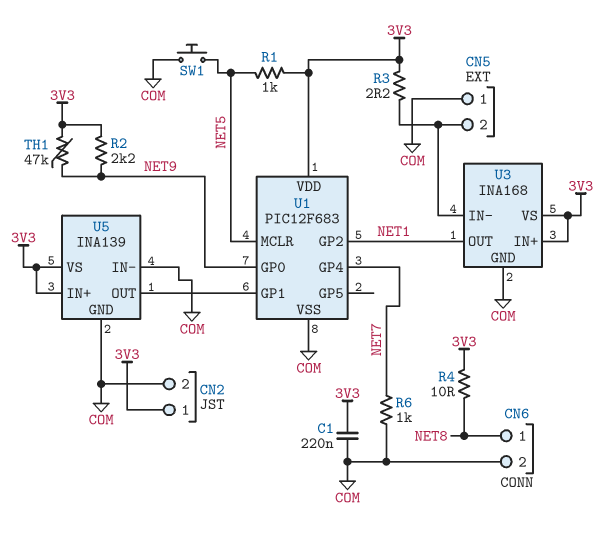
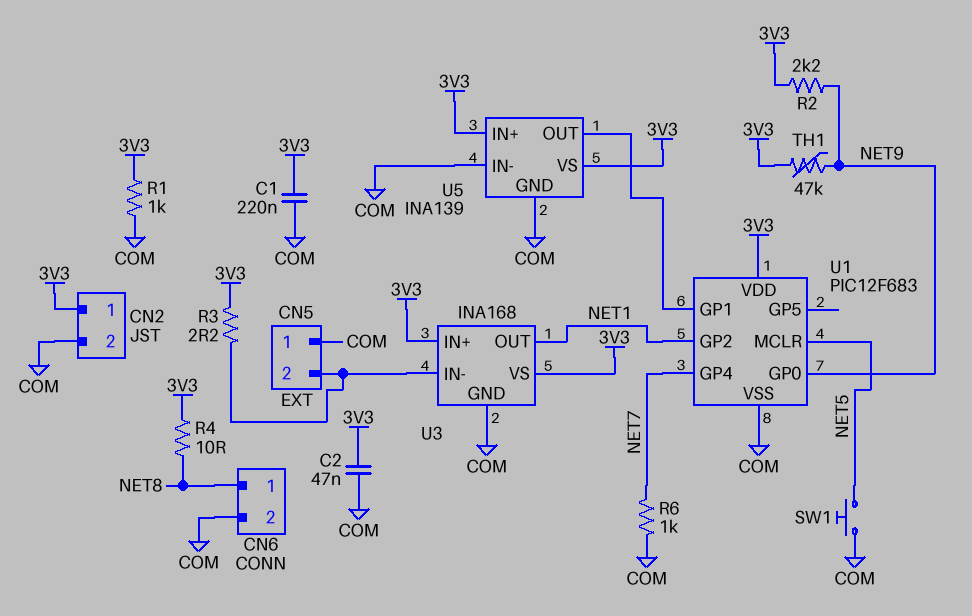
C2: none -> 47nF (3V3, COM)
R1: 1k (3V3, NET5) -> 1k (3V3, COM)

